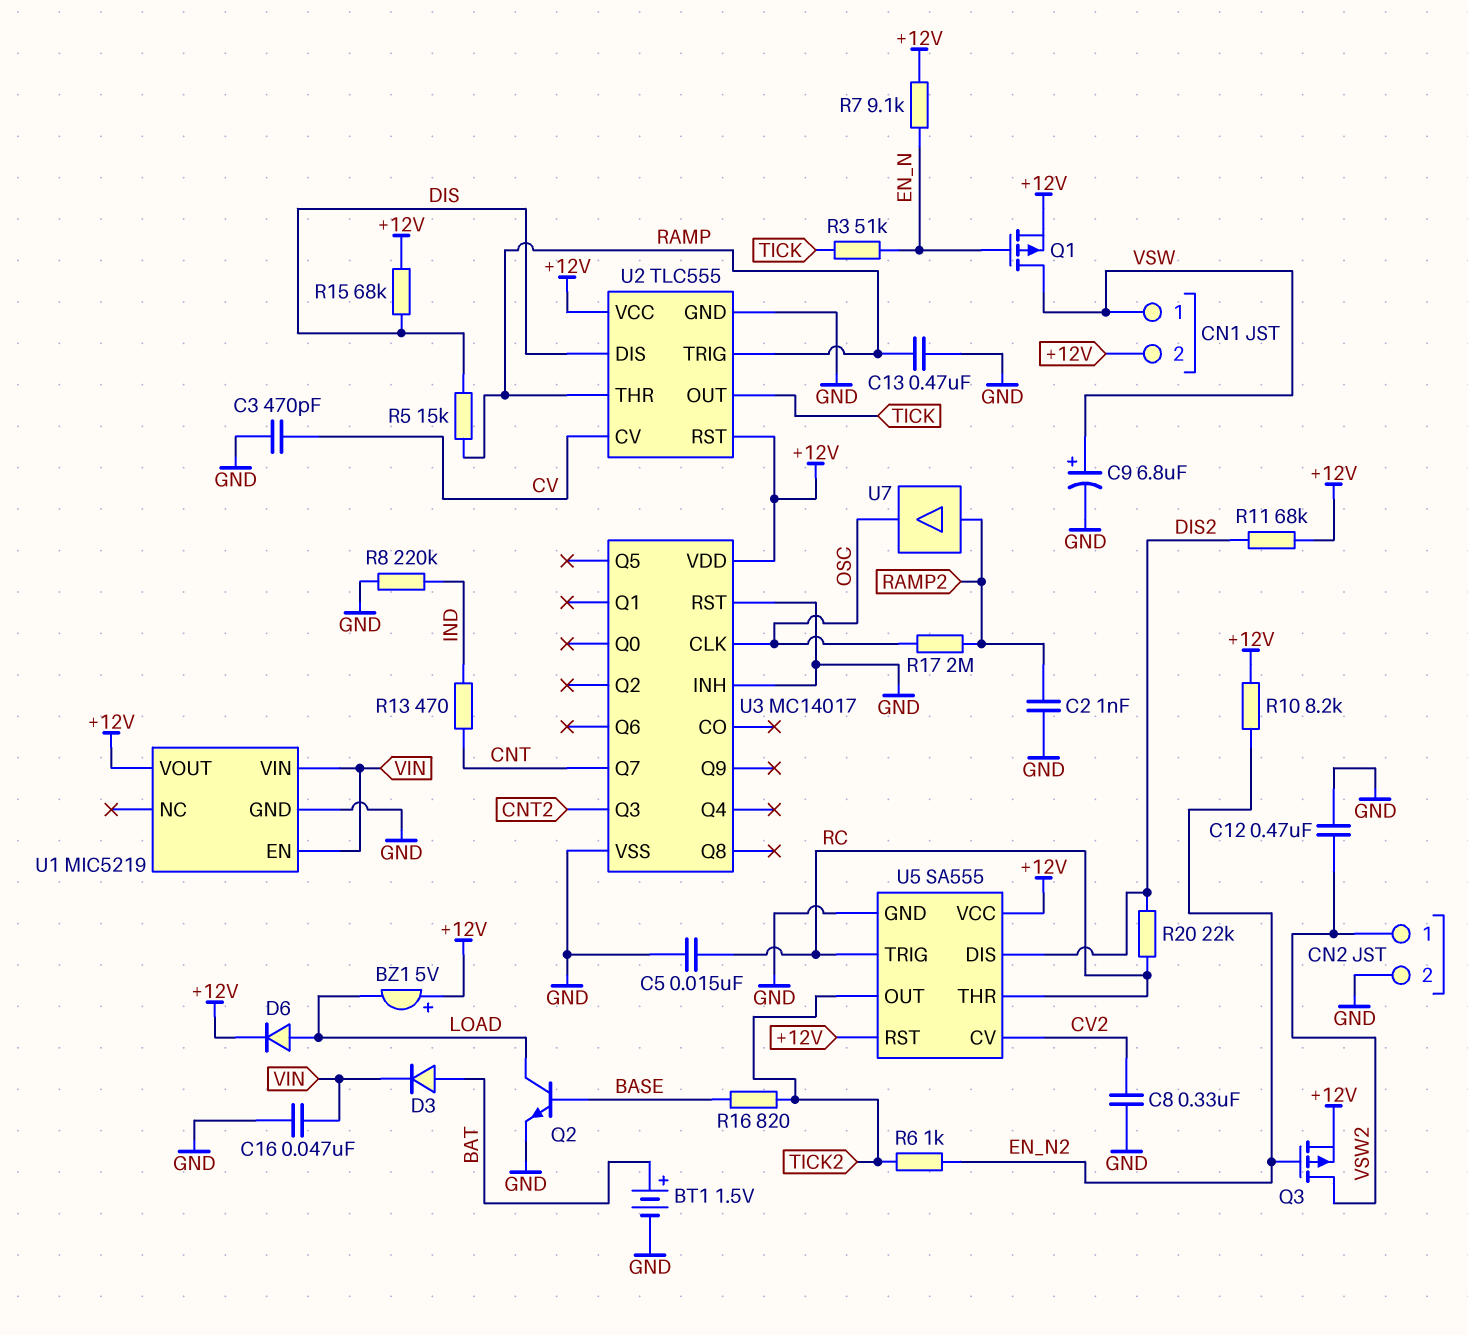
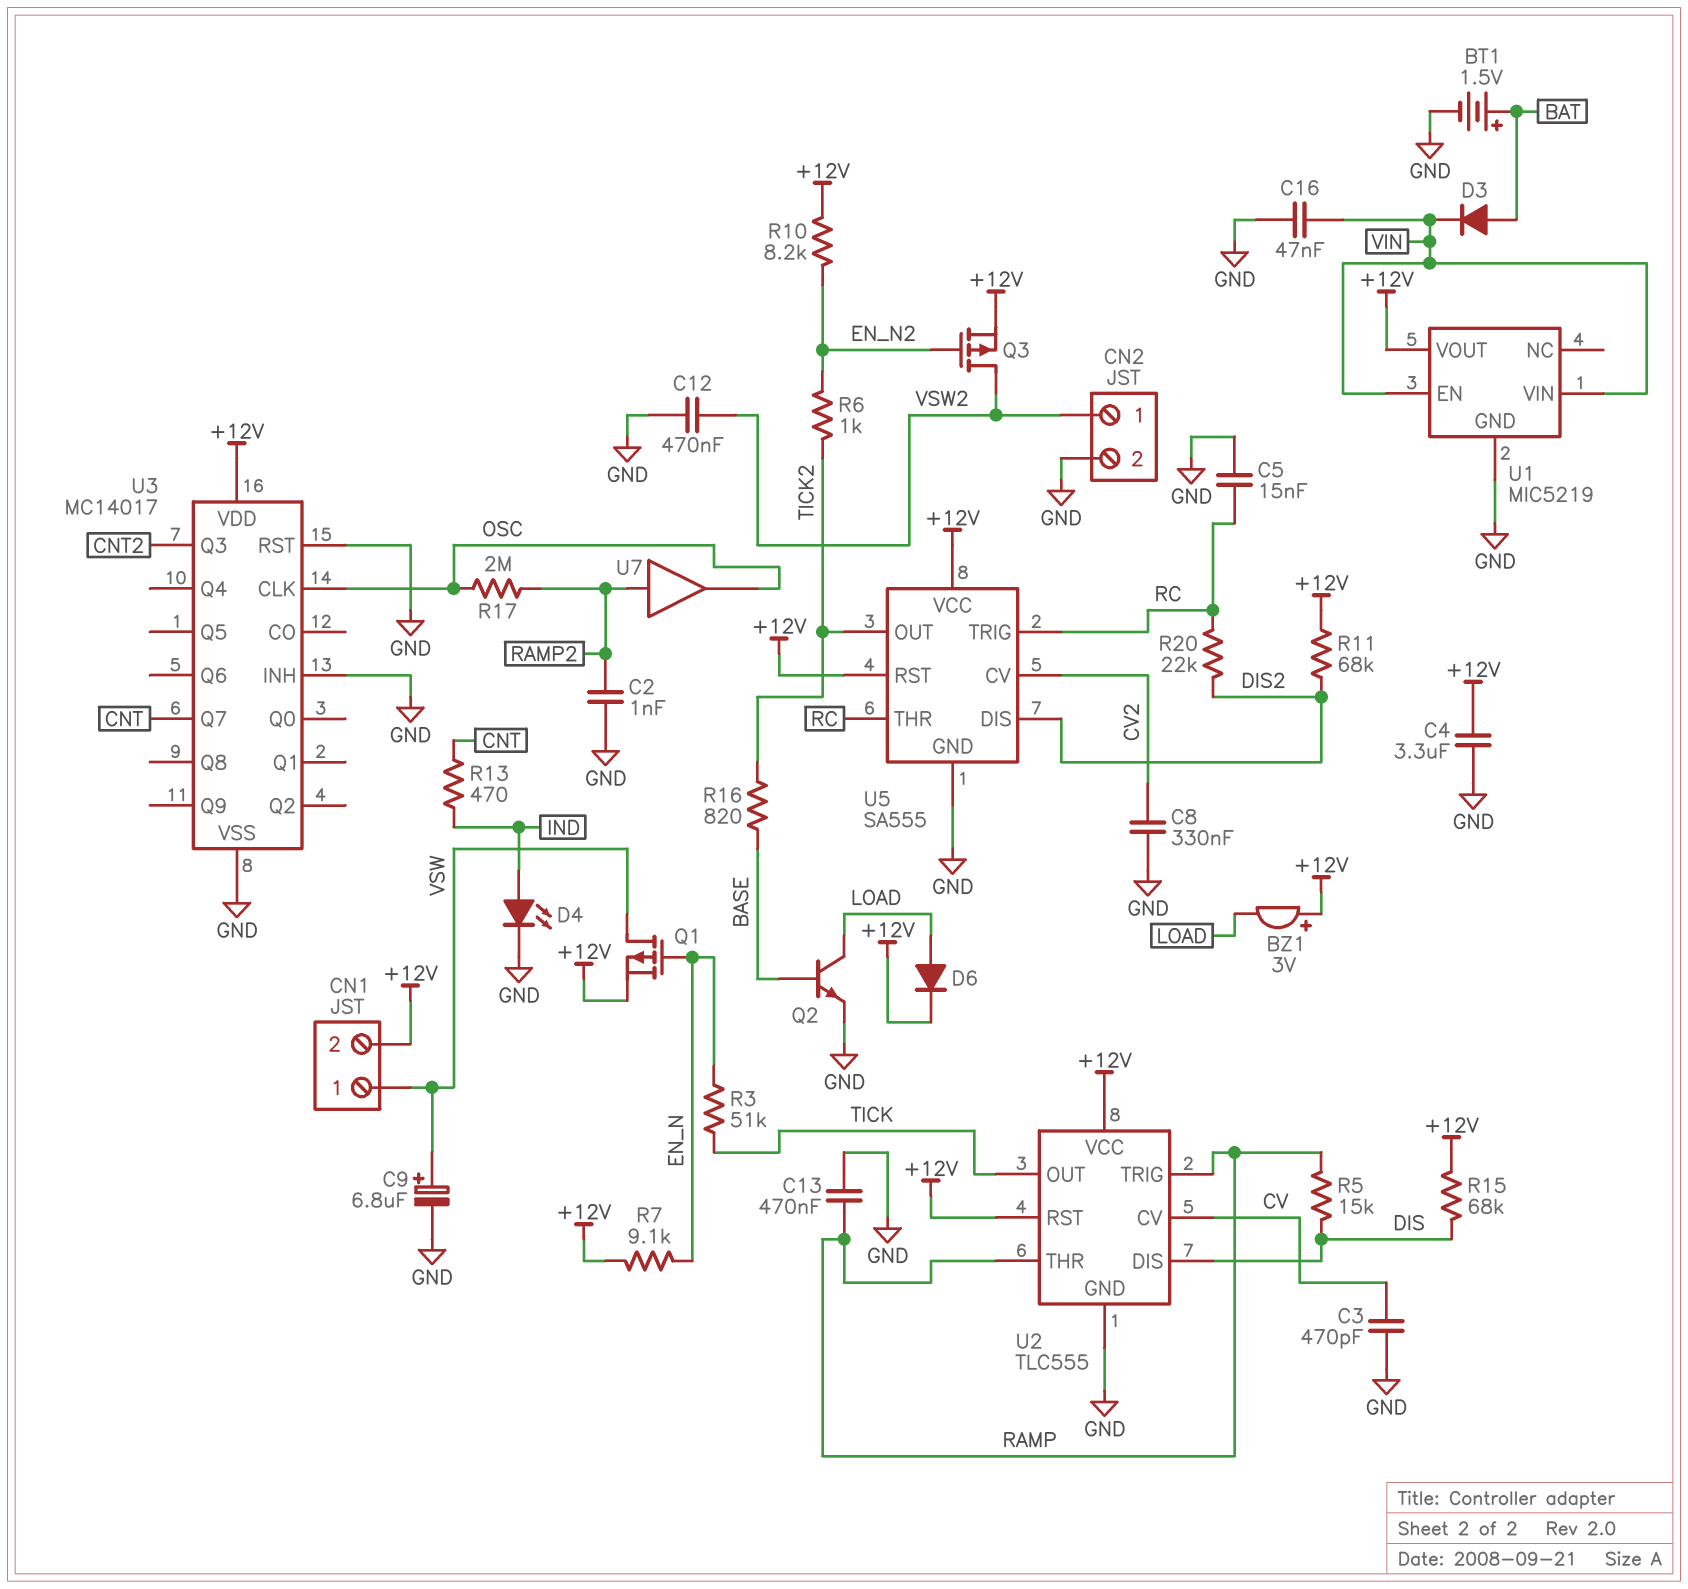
BZ1: buzzer 5V (plus +12V, minus LOAD) -> buzzer 3V (plus +12V, minus LOAD)
C4: none -> 3.3uF (+12V, GND)
D4: none -> LED (A IND, K GND)
R8: 220k (GND, IND) -> none

